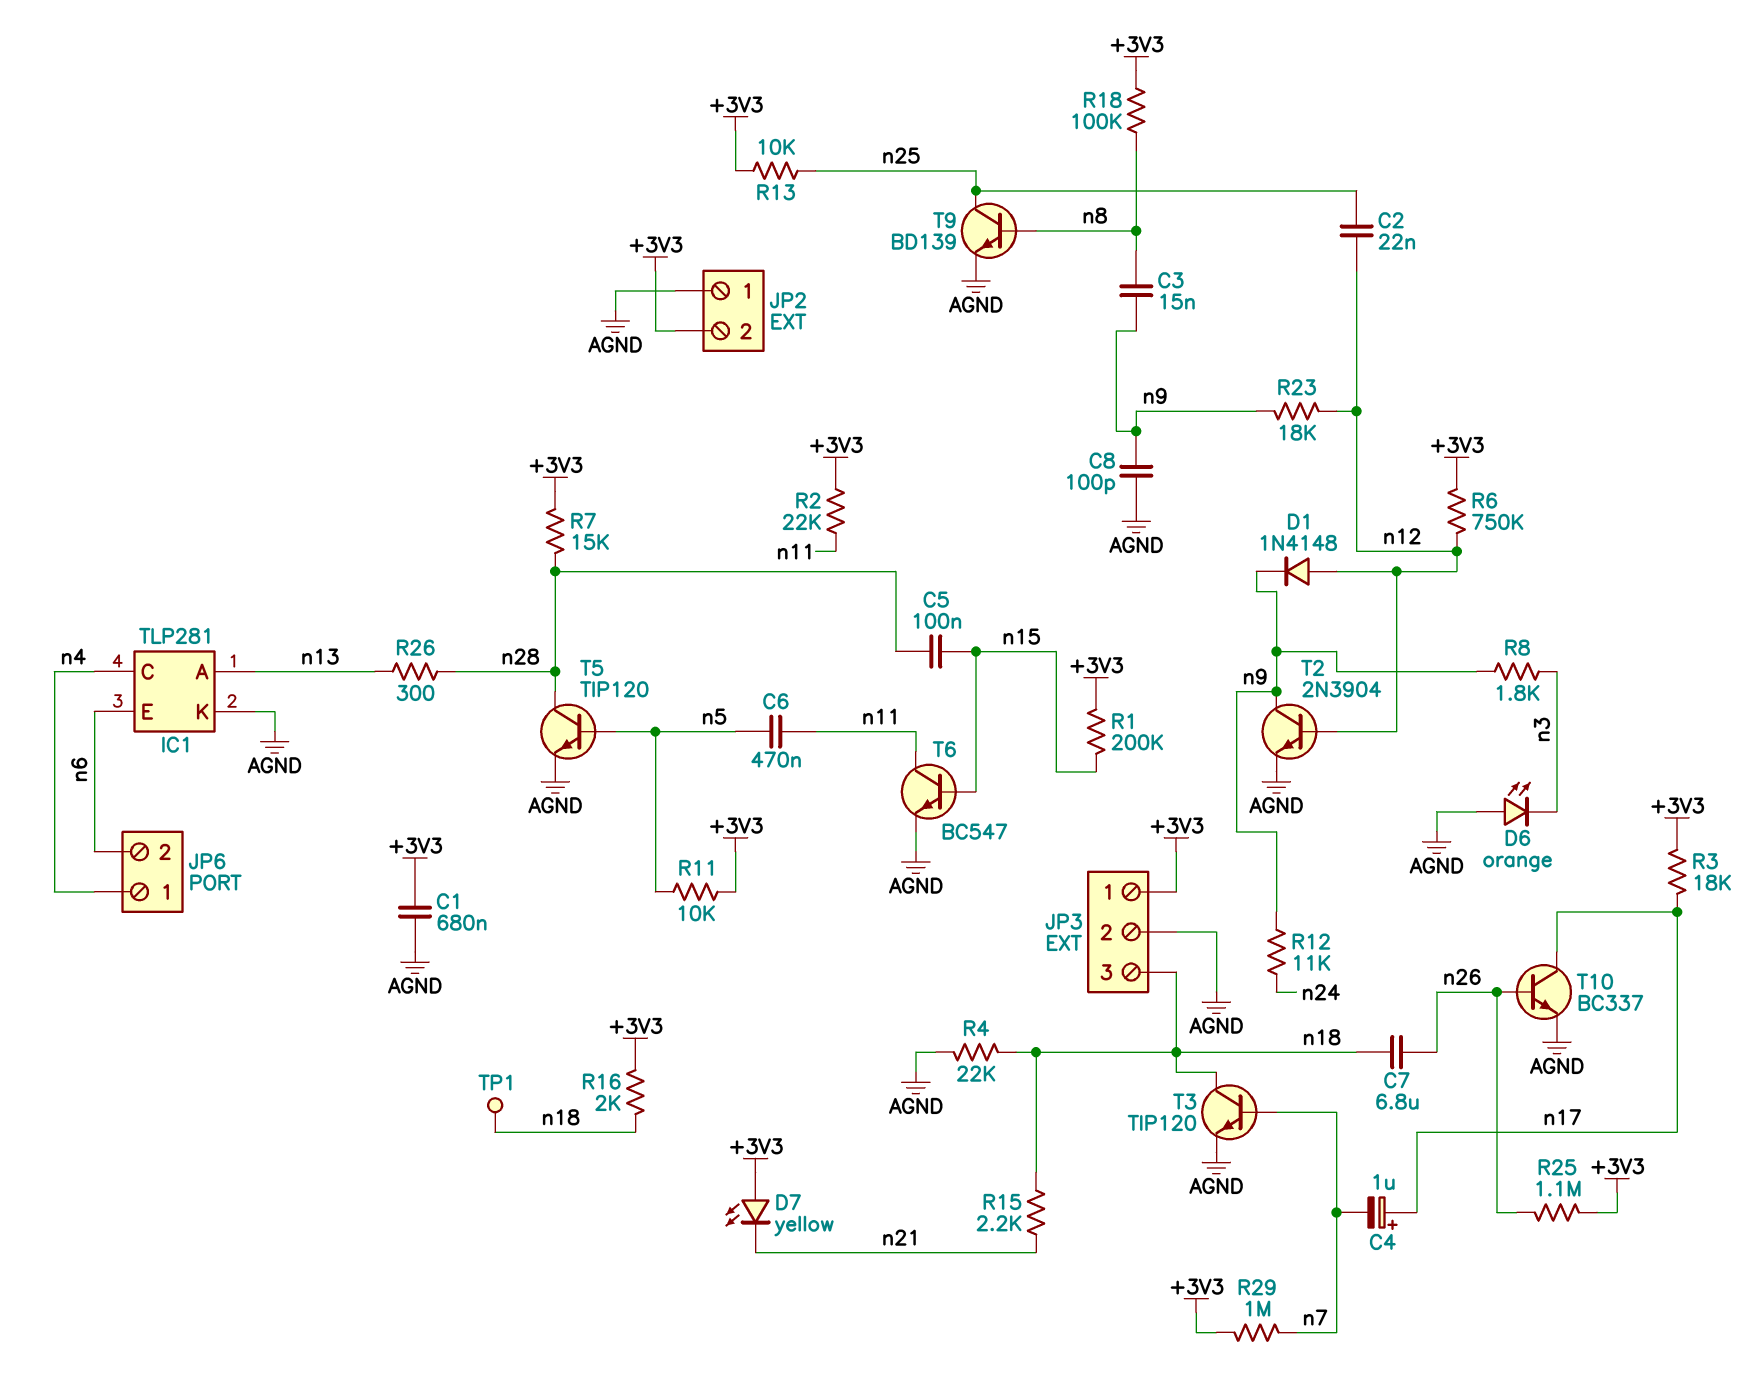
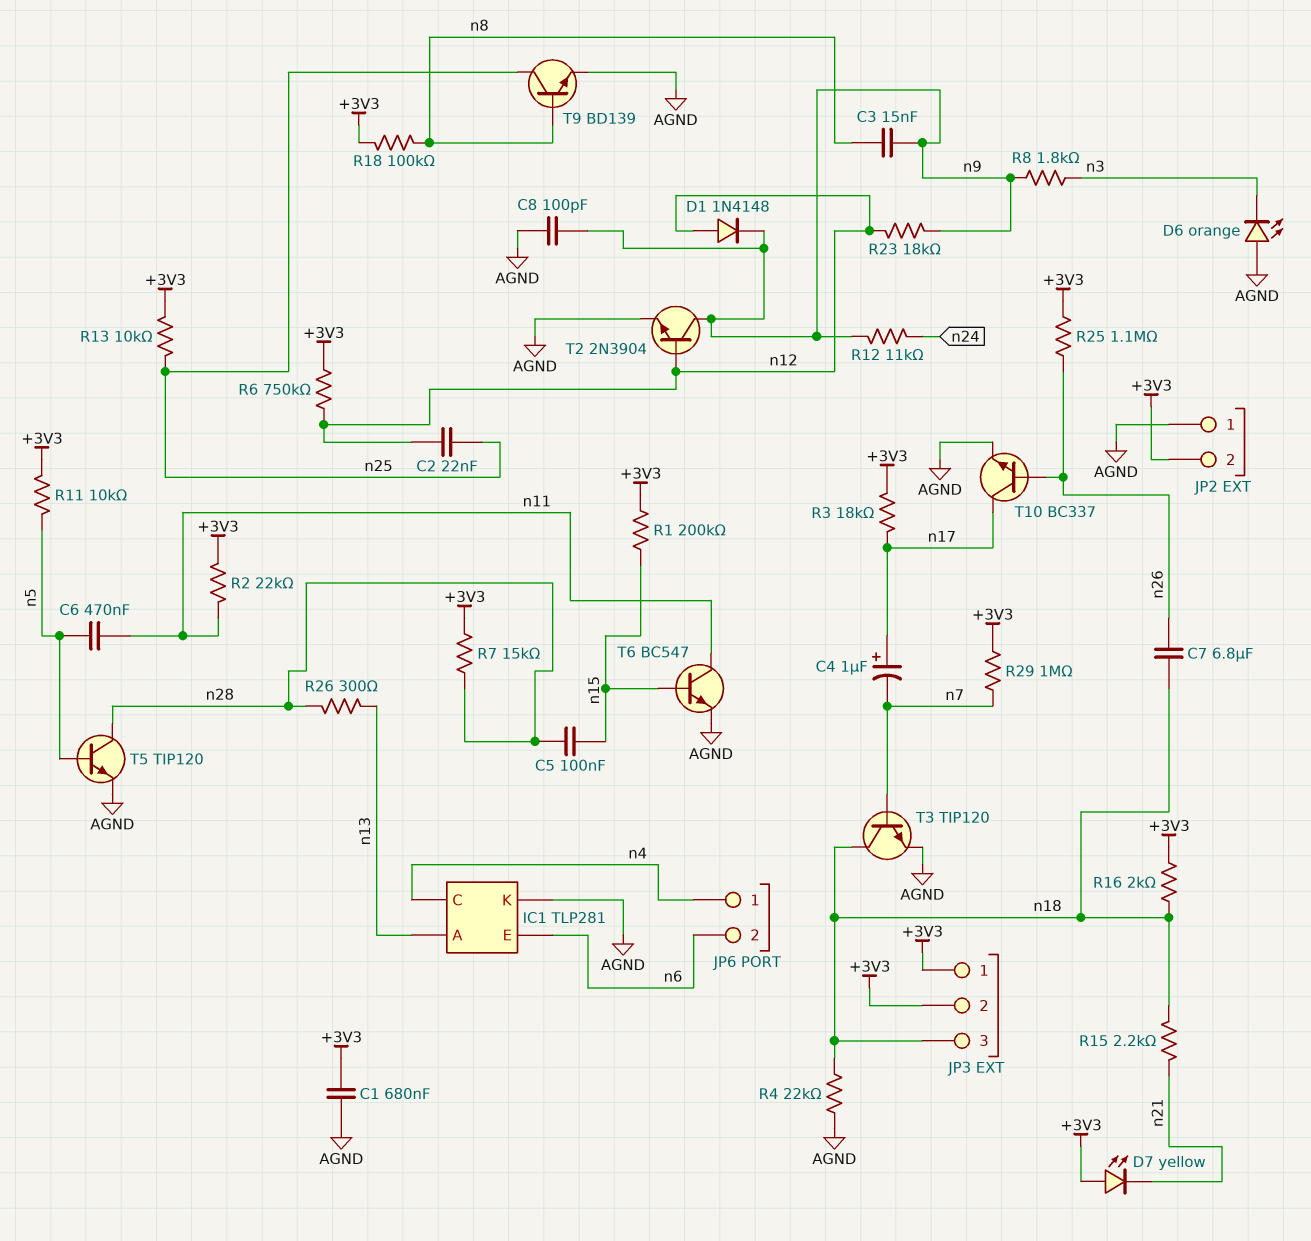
JP3 pin 2: AGND -> +3V3
TP1: test point (n18) -> none

